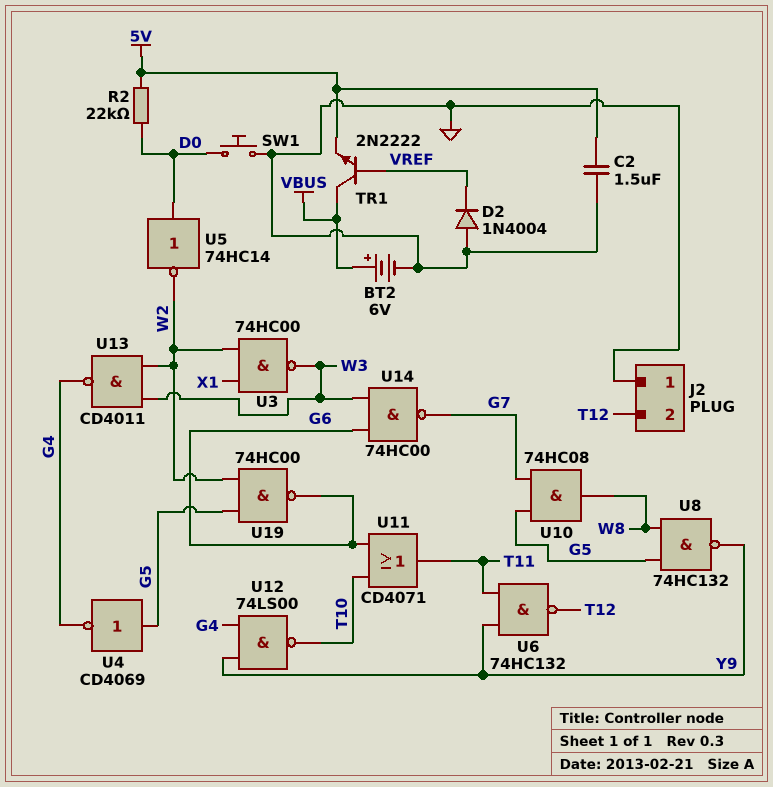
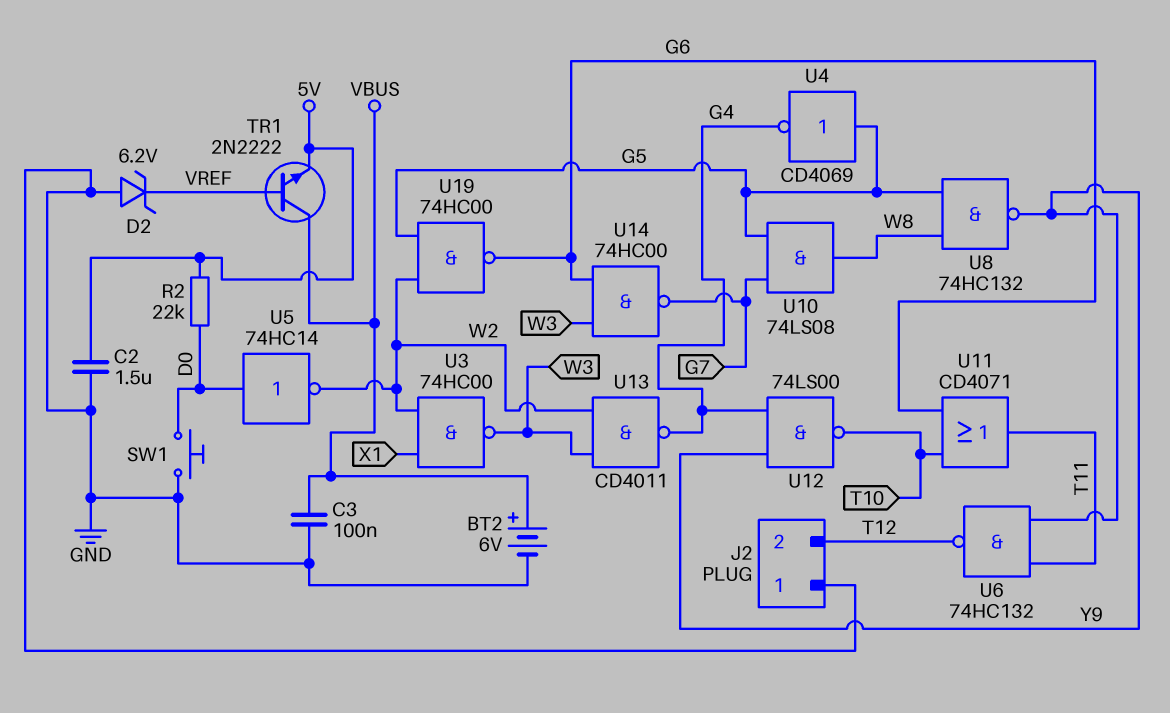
C3: none -> 100nF (GND, VBUS)
D2: diode 1N4004 (A GND, K VREF) -> zener 6.2V (A GND, K VREF)
U10: AND 74HC08 (in G5, in G7, out W8) -> AND 74LS08 (in G5, in G7, out W8)

